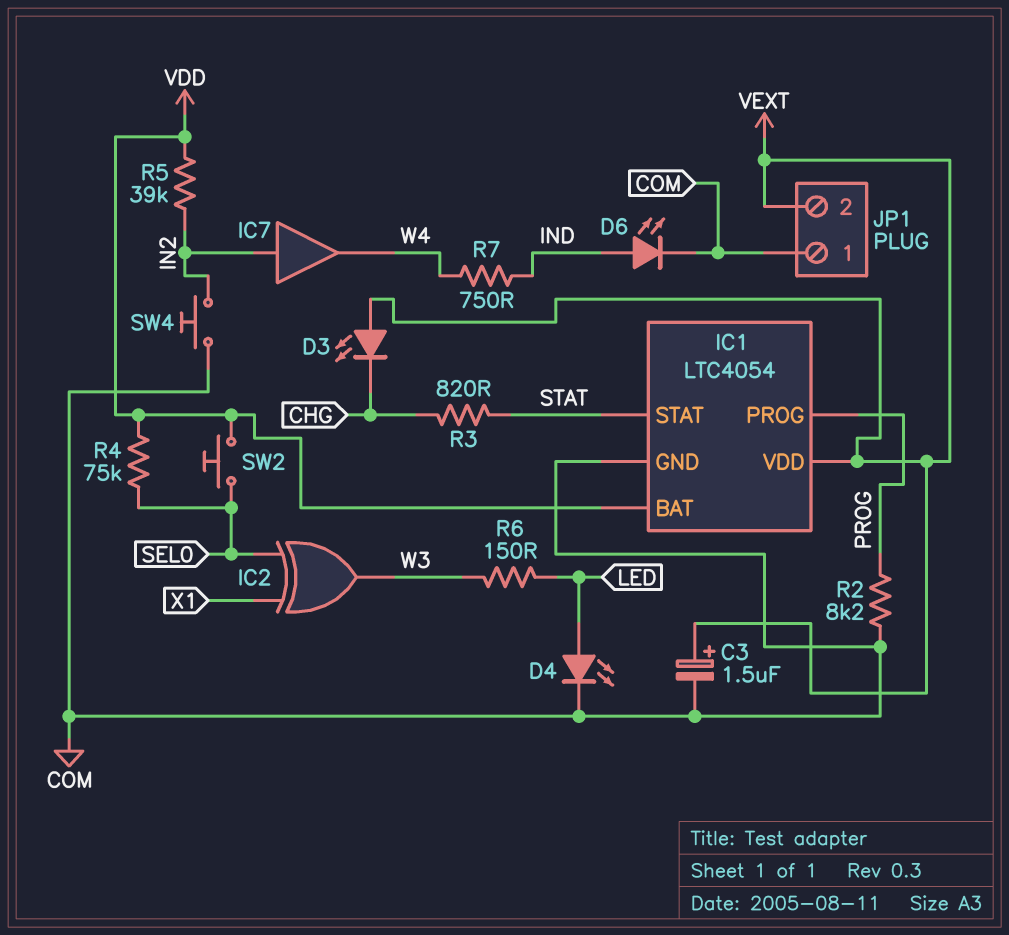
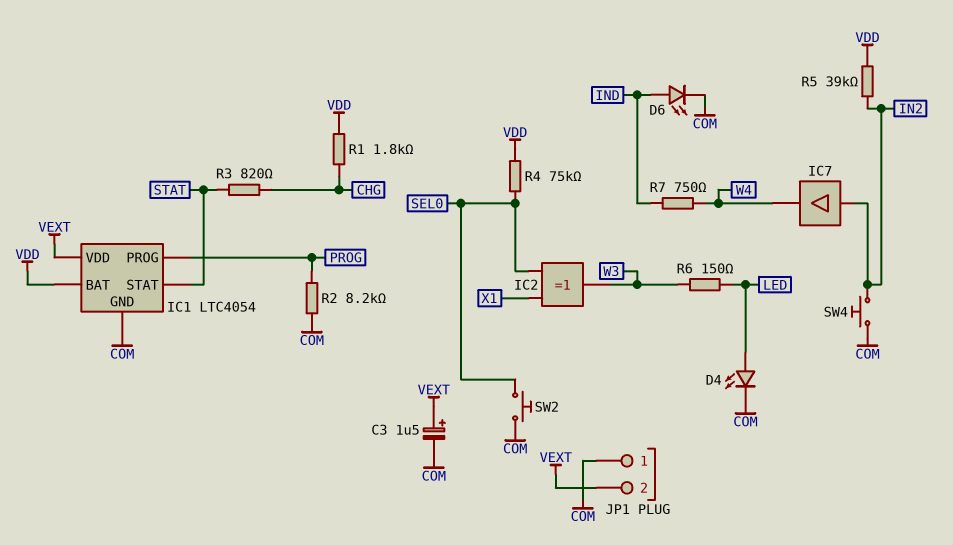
D3: LED (A VEXT, K CHG) -> none
R1: none -> 1.8k (CHG, VDD)
SW2: button (SEL0, VDD) -> button (COM, SEL0)

